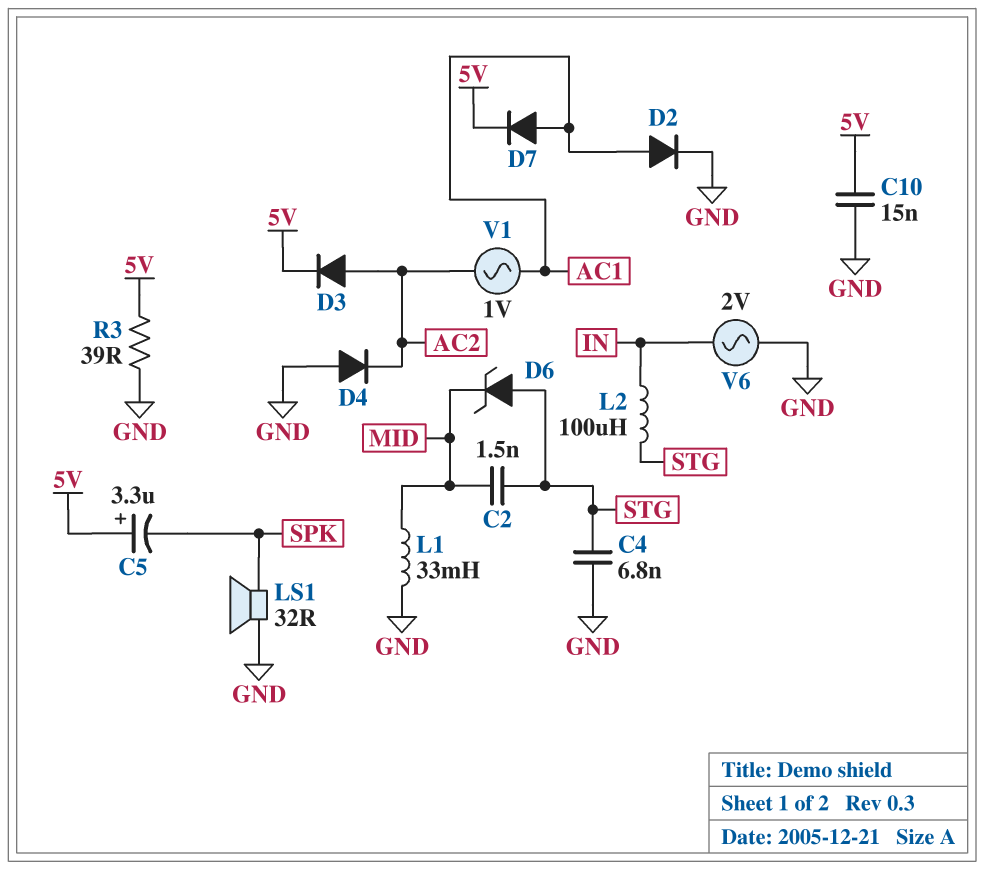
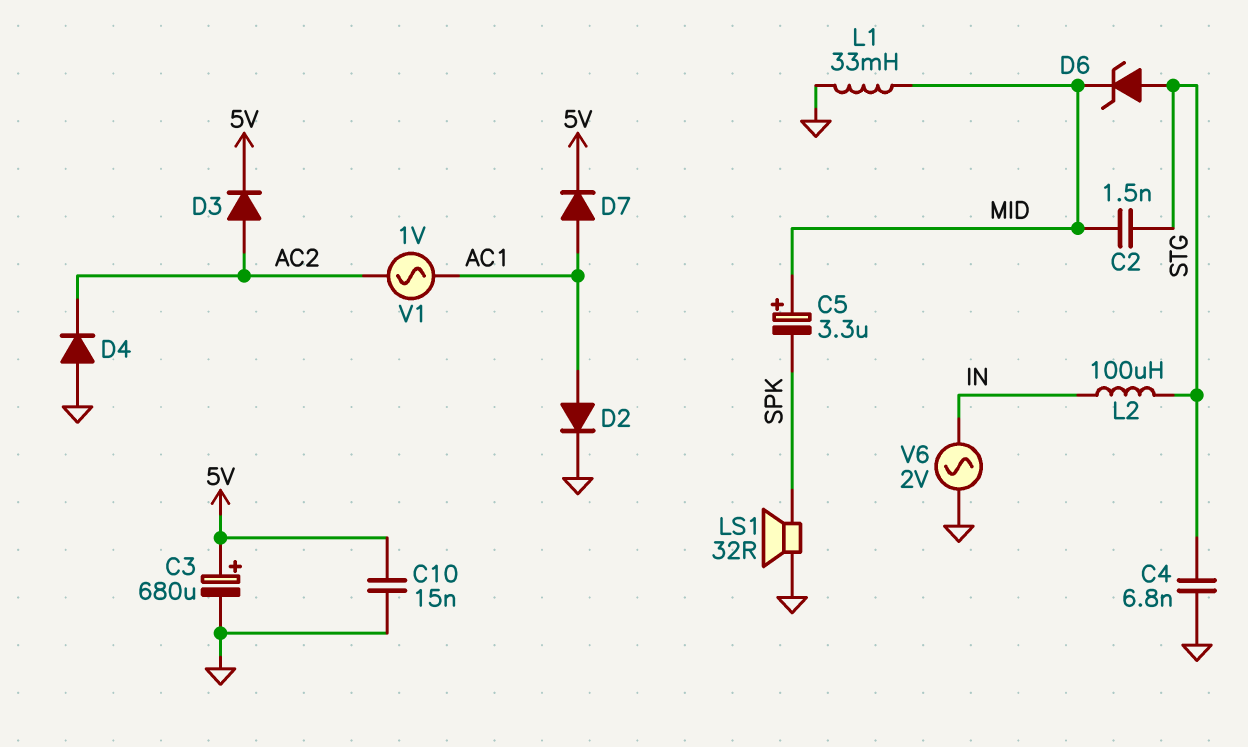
C3: none -> 680uF (plus 5V, minus GND)
C5: 3.3uF (plus 5V, minus SPK) -> 3.3uF (plus MID, minus SPK)
R3: 39 (5V, GND) -> none

